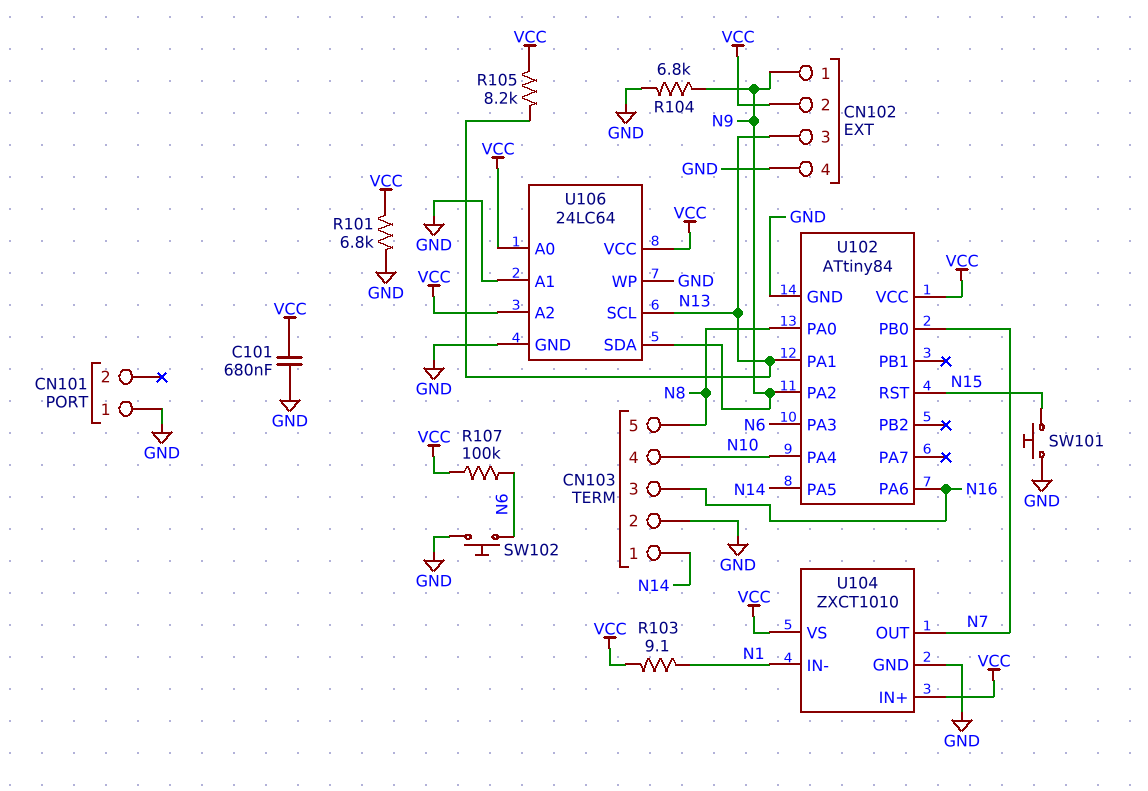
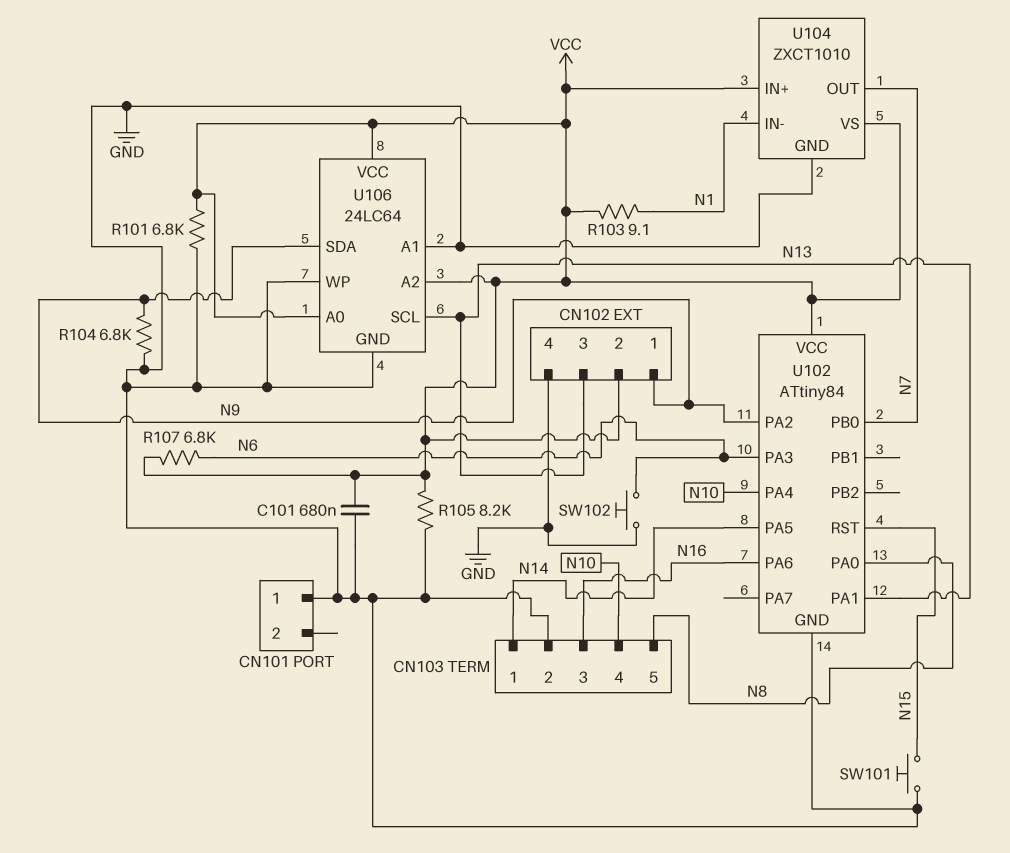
R105: 8.2k (N13, VCC) -> 8.2k (GND, VCC)
R107: 100k (N6, VCC) -> 6.8k (N6, VCC)

